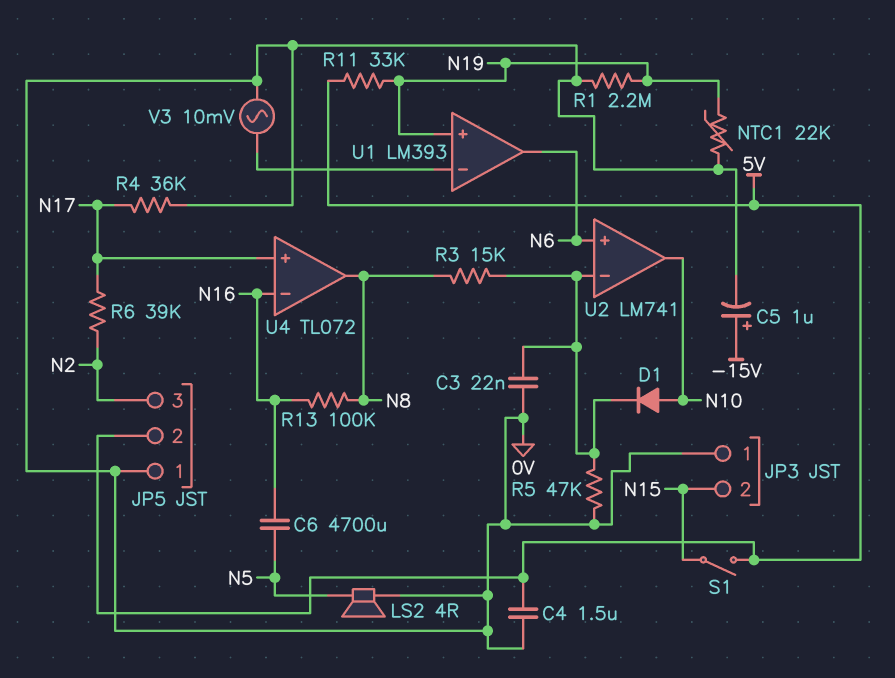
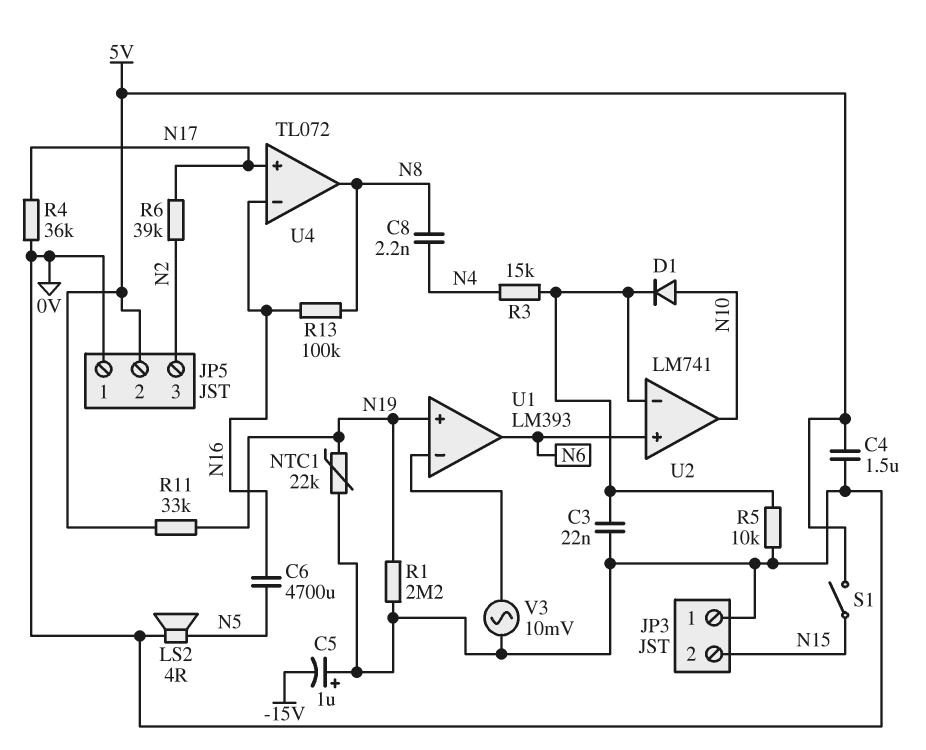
C5: 1uF (plus -15V, minus 0V) -> 1uF (plus 0V, minus -15V)
C8: none -> 2.2nF (N4, N8)
R3: 15k (N8, U2/in-) -> 15k (N4, U2/in-)
R5: 47k (0V, U2/in-) -> 10k (0V, U2/in-)

